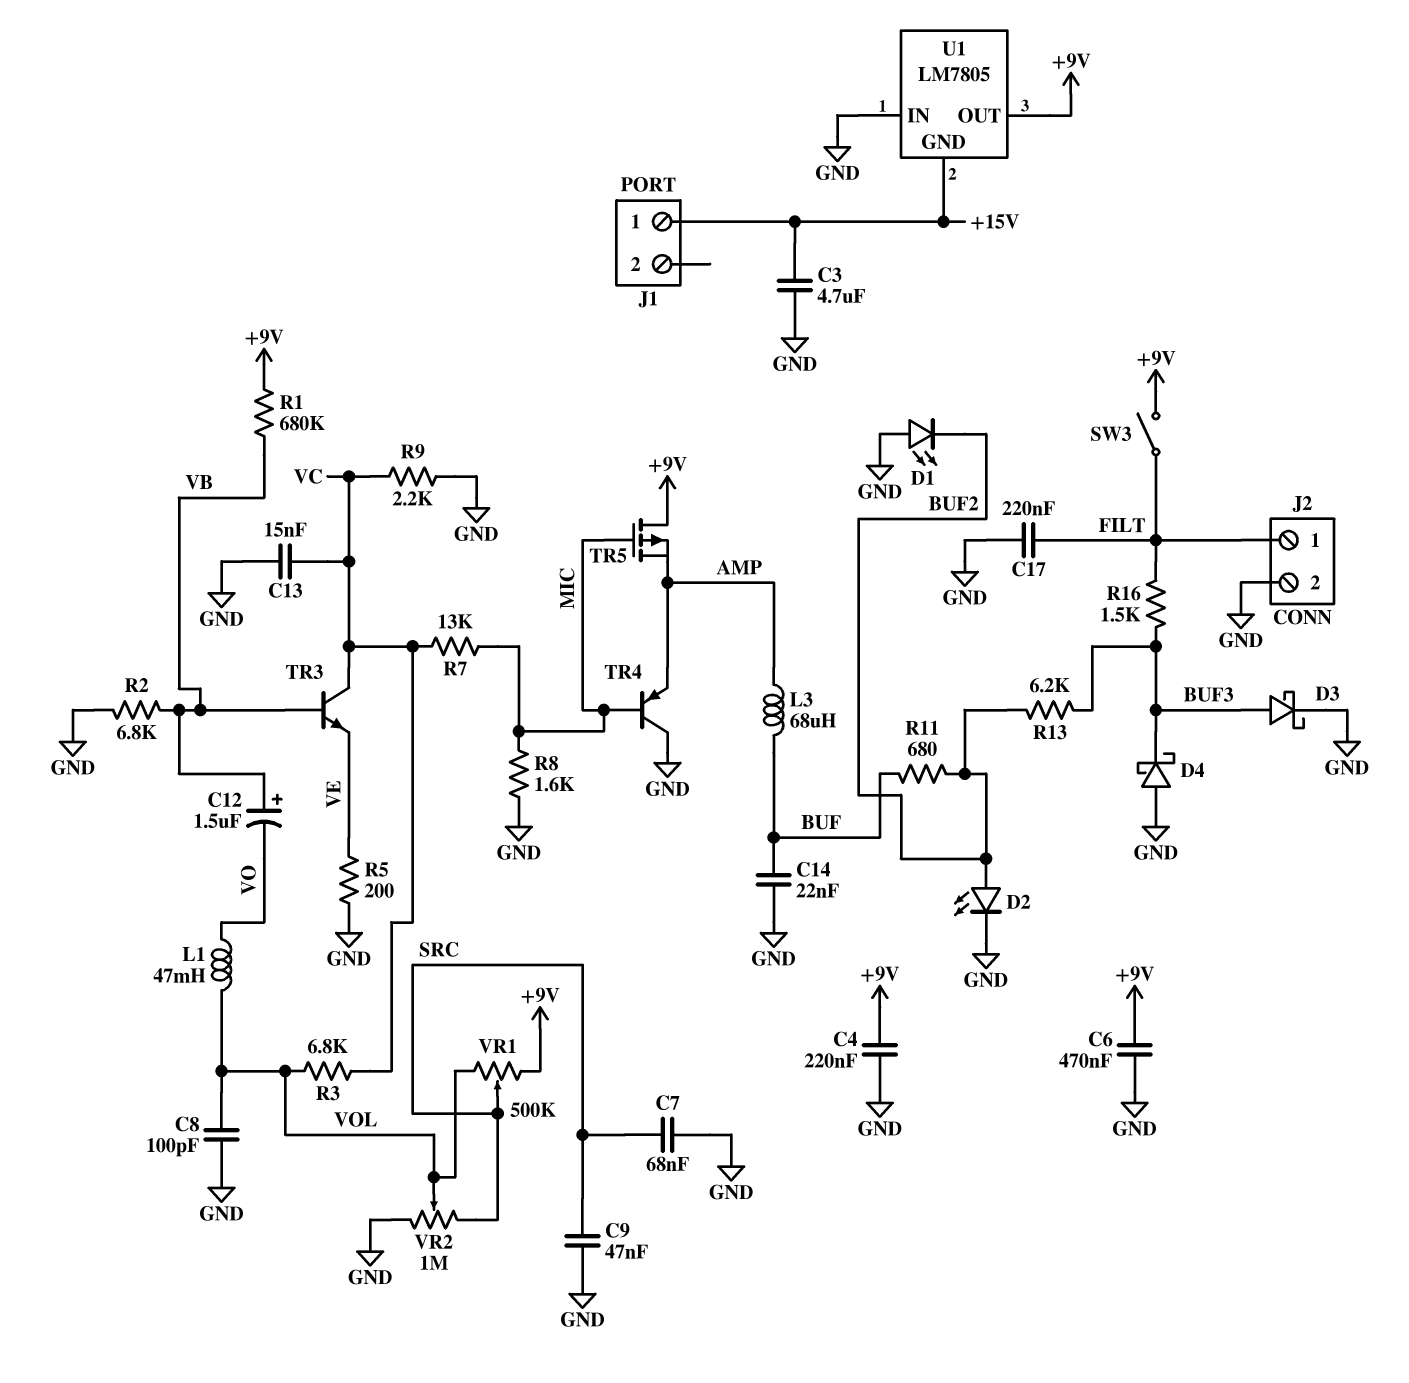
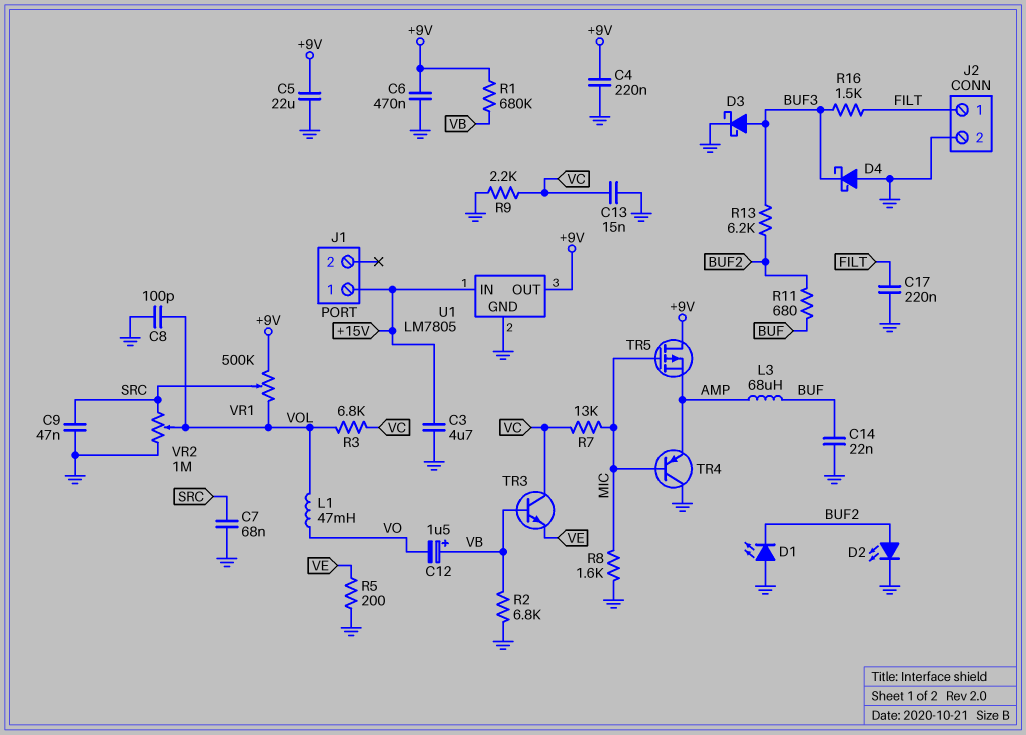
C5: none -> 22uF (+9V, GND)
SW3: switch (+9V, FILT) -> none
U1 pin GND: +15V -> GND
U1 pin IN: GND -> +15V

